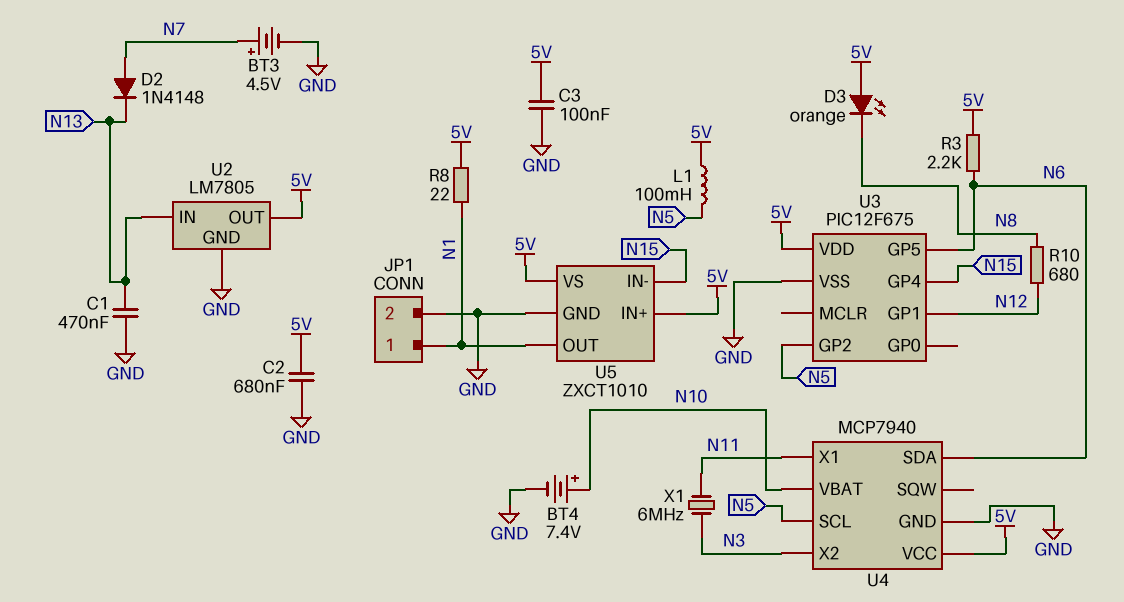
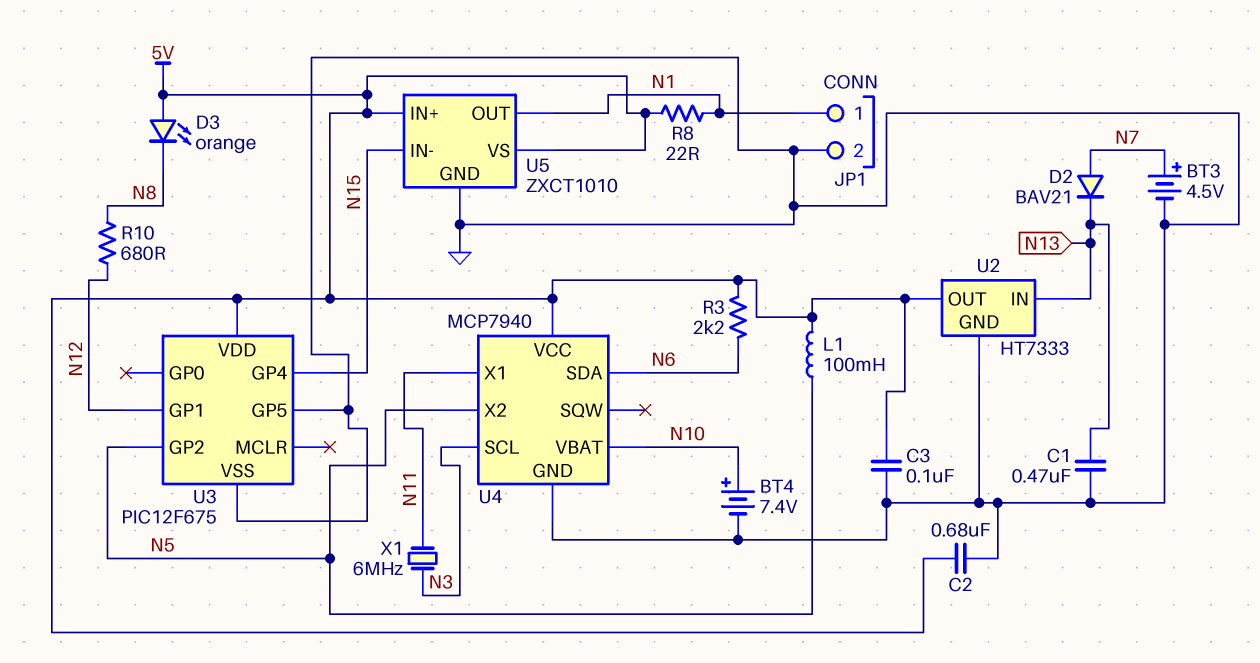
D2: diode 1N4148 (A N7, K N13) -> diode BAV21 (A N7, K N13)
U2: LM7805 -> HT7333
U3 pin GP5: N6 -> GND
U4 pin SCL: N5 -> N3
U4 pin X2: N3 -> N5

